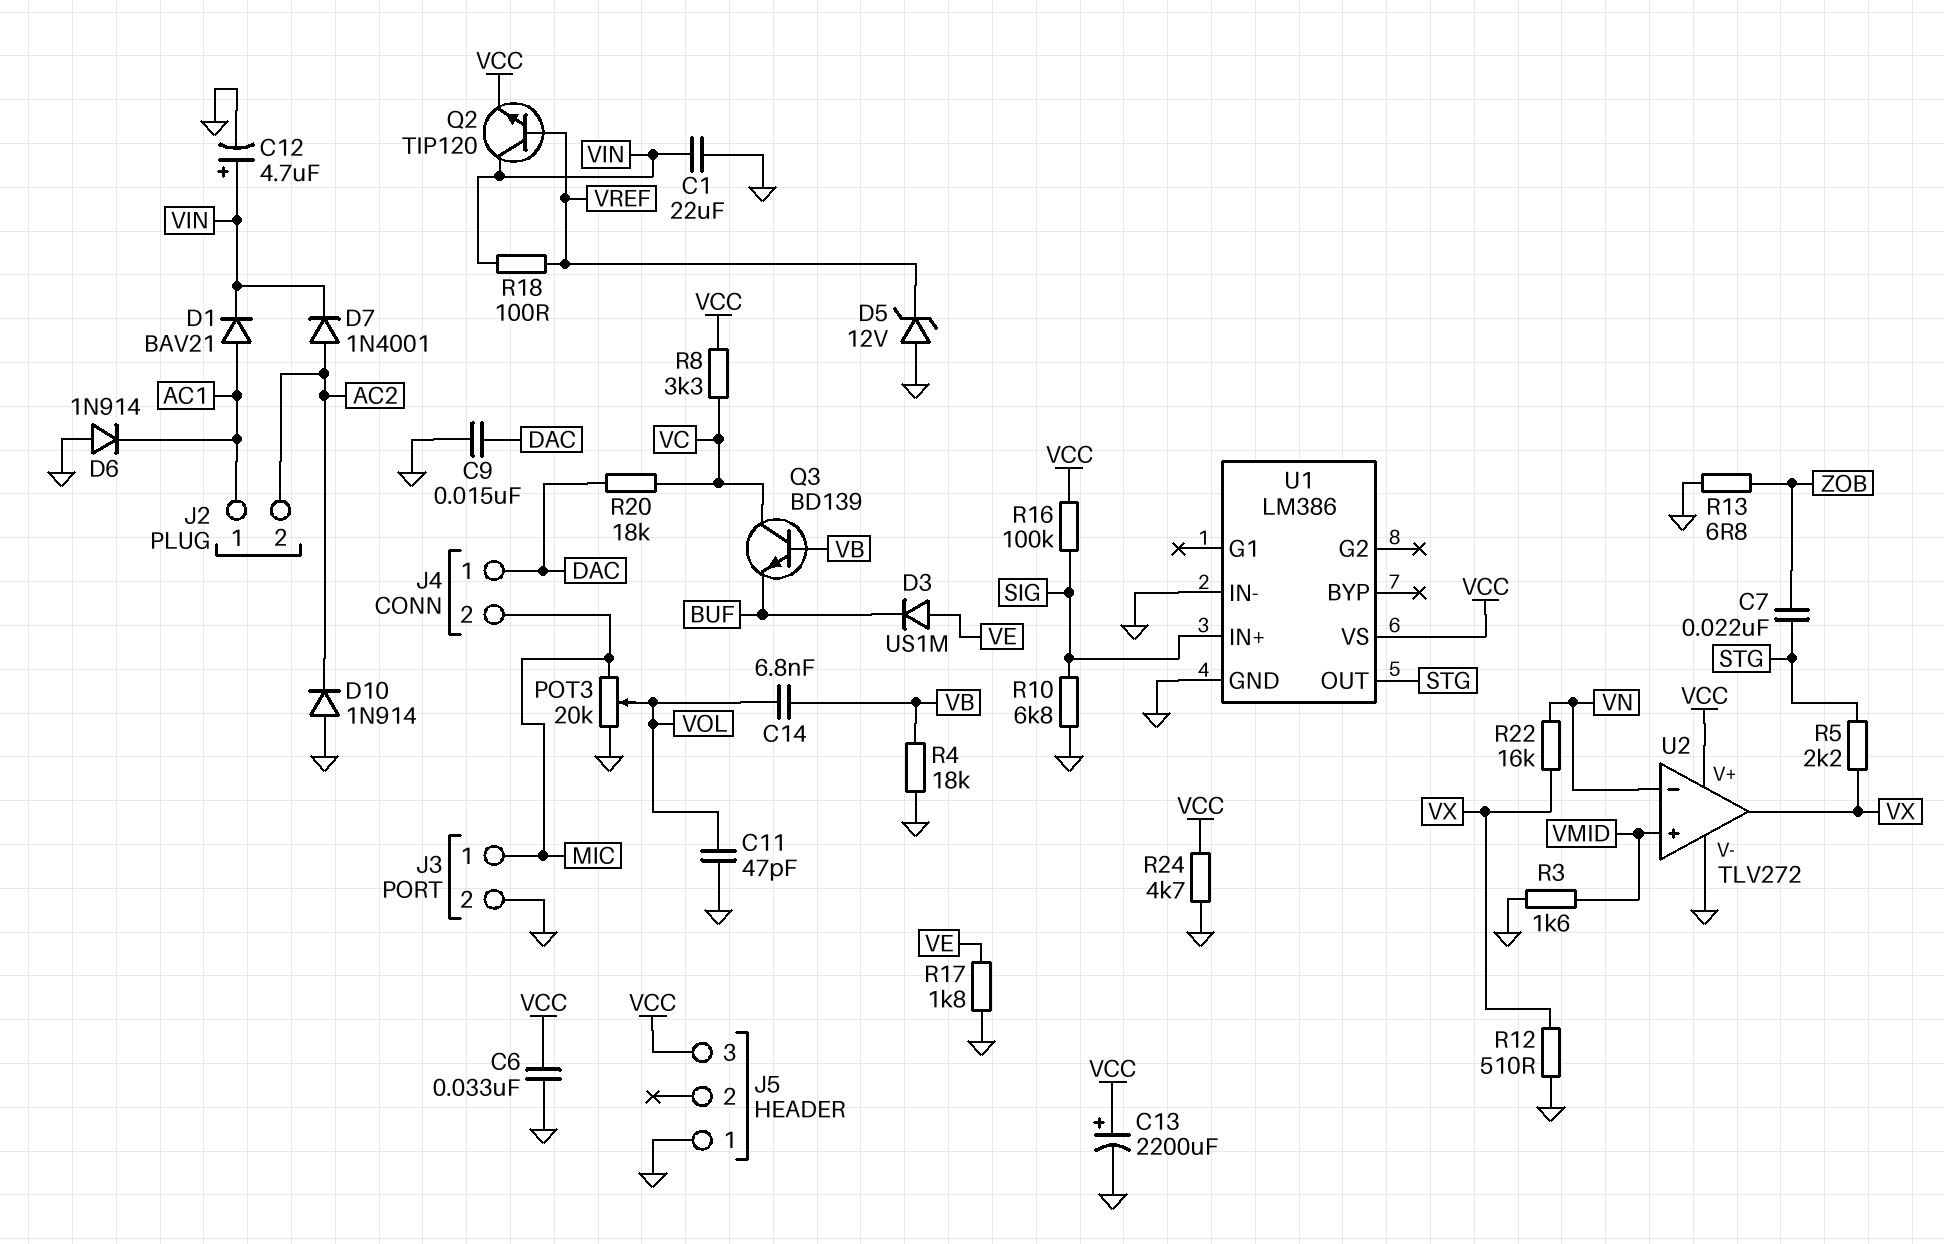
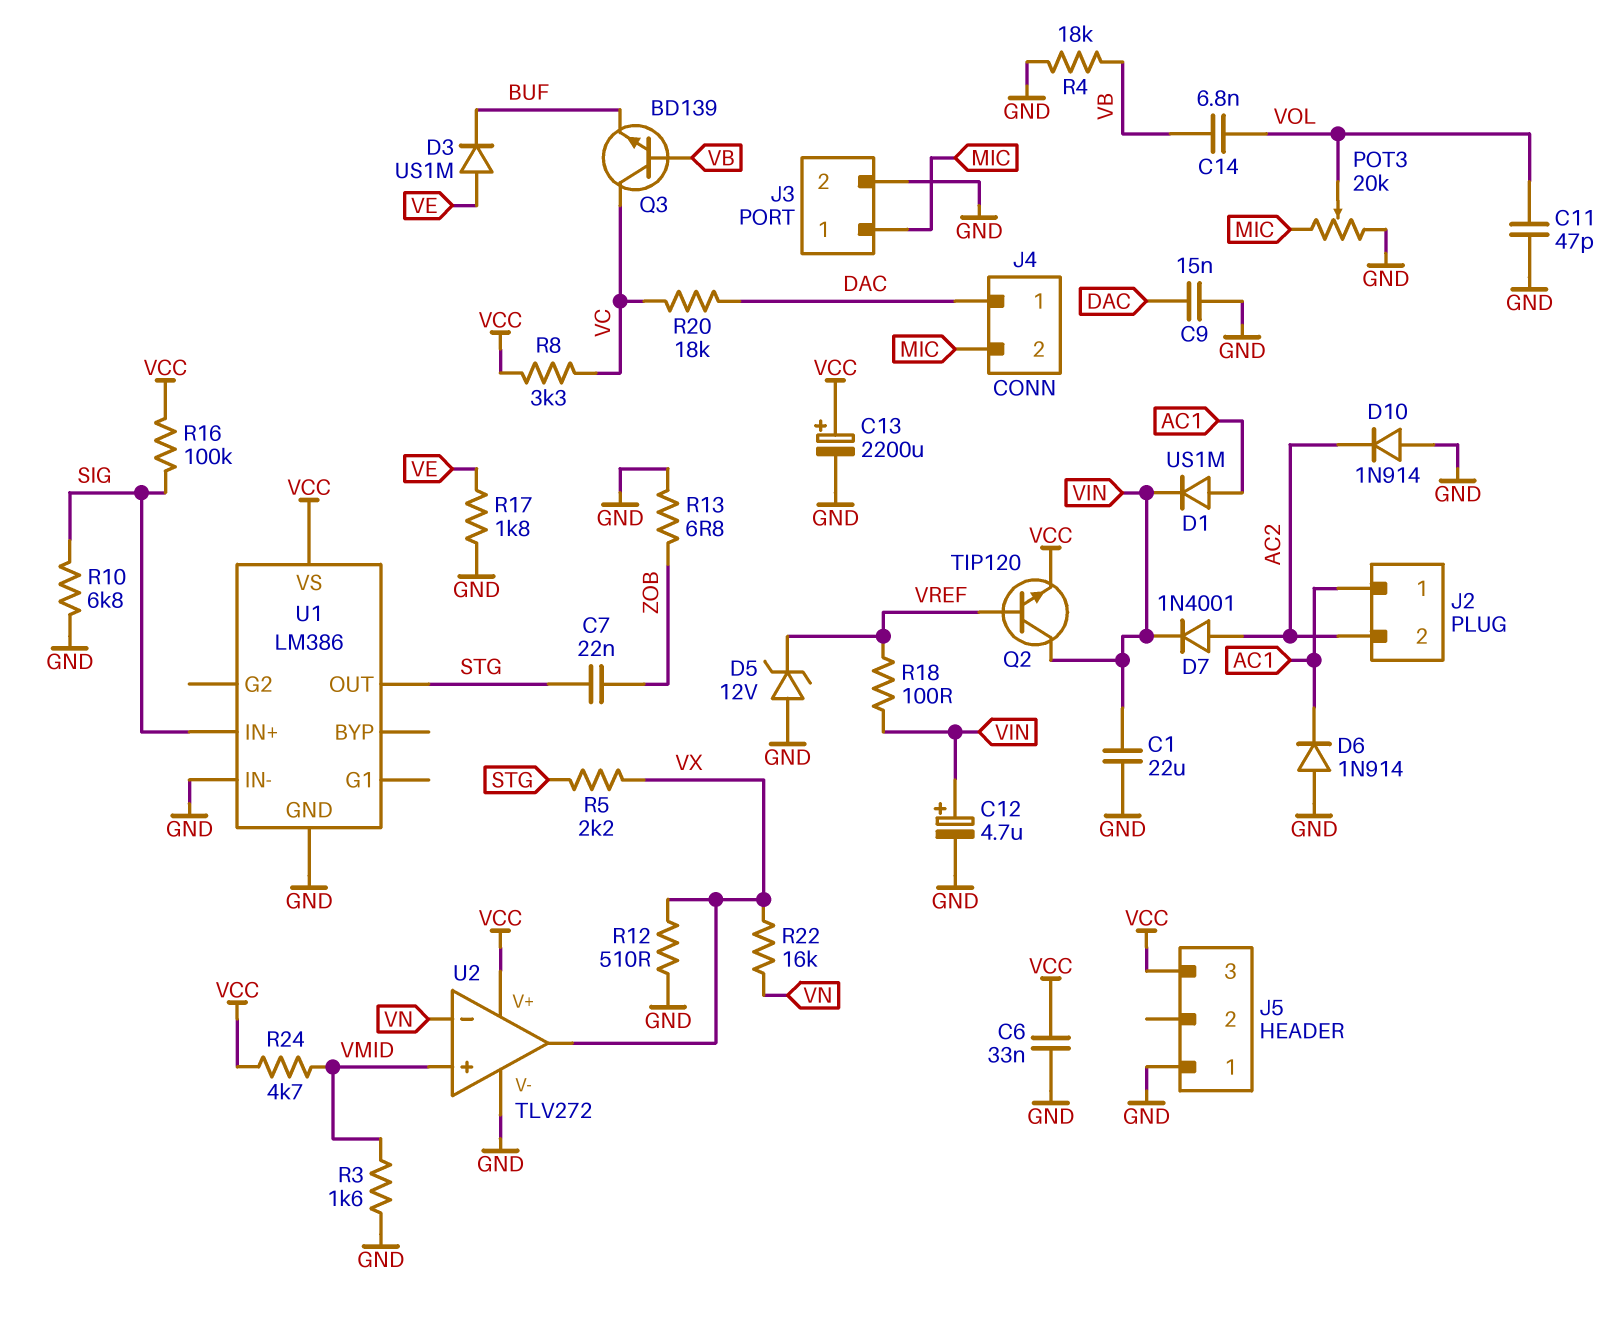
D1: diode BAV21 (A AC1, K VIN) -> diode US1M (A AC1, K VIN)
R24: 4.7k (GND, VCC) -> 4.7k (VCC, VMID)

